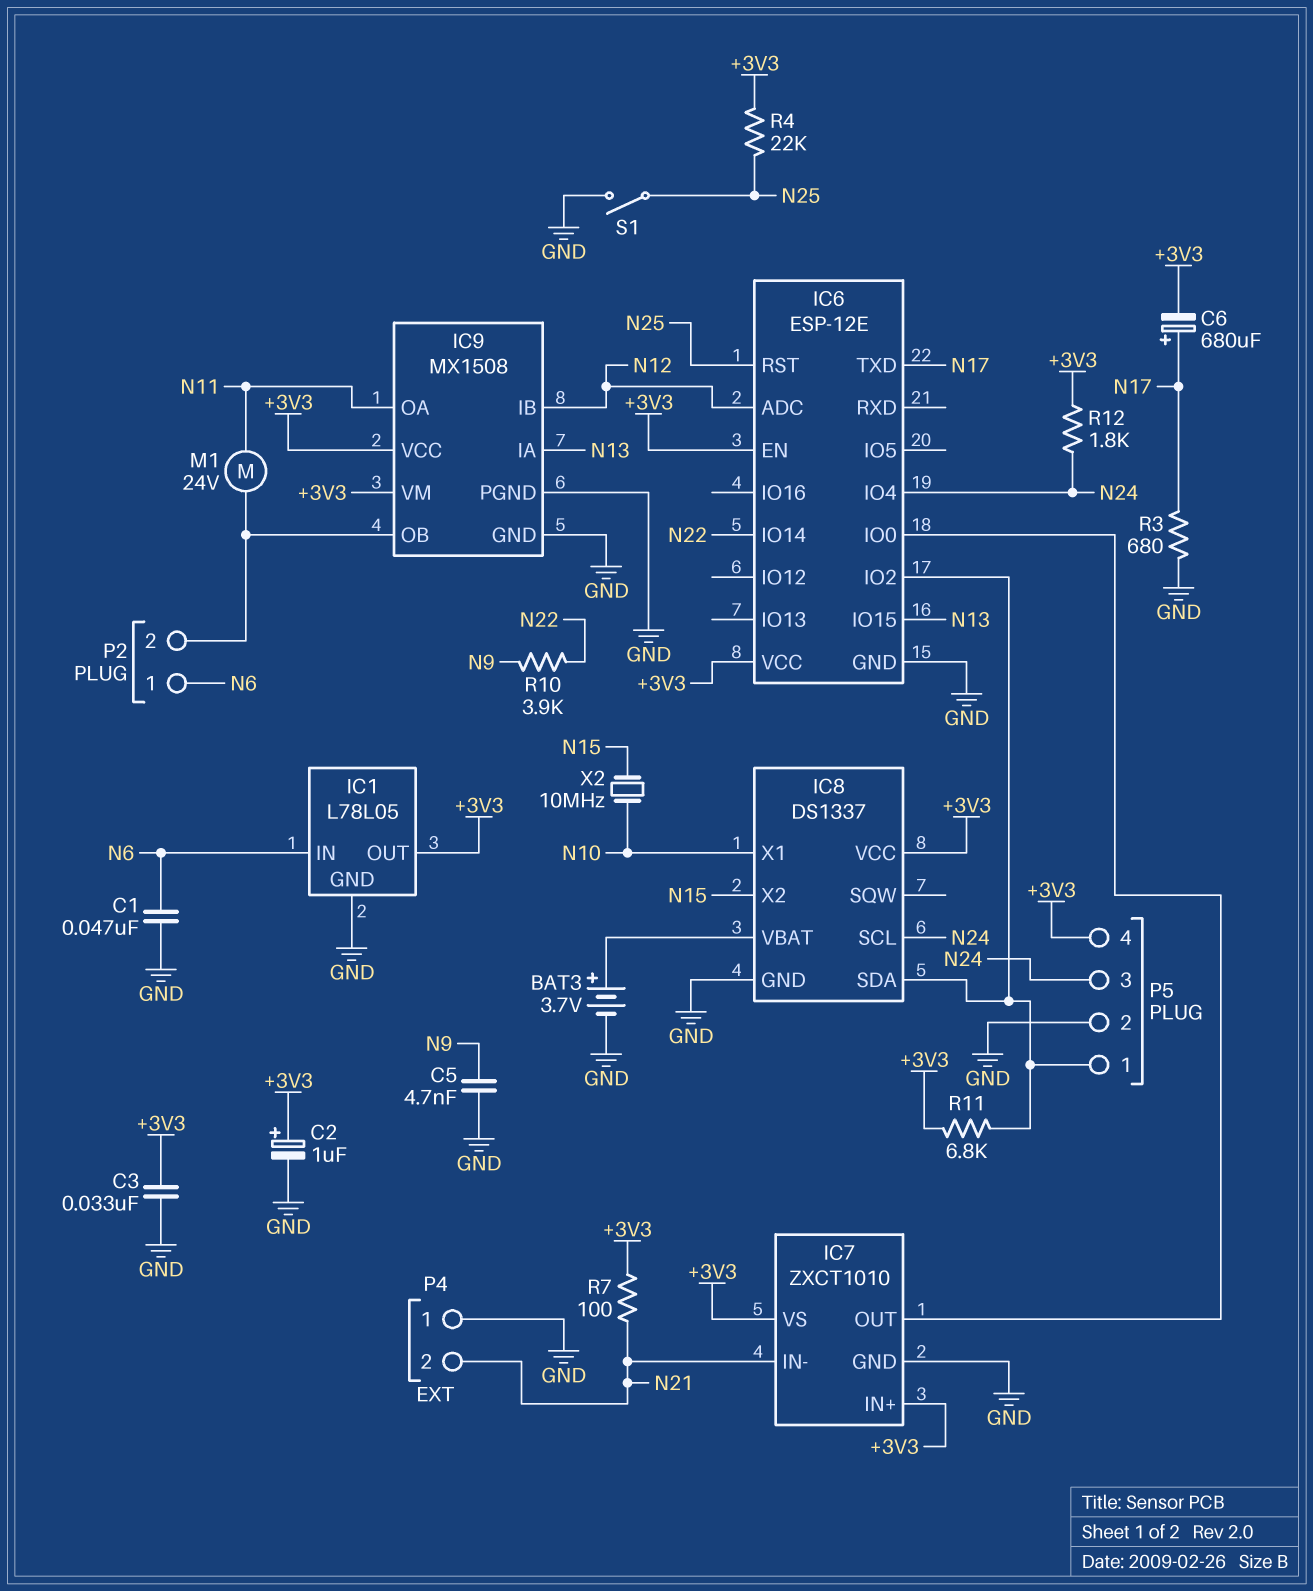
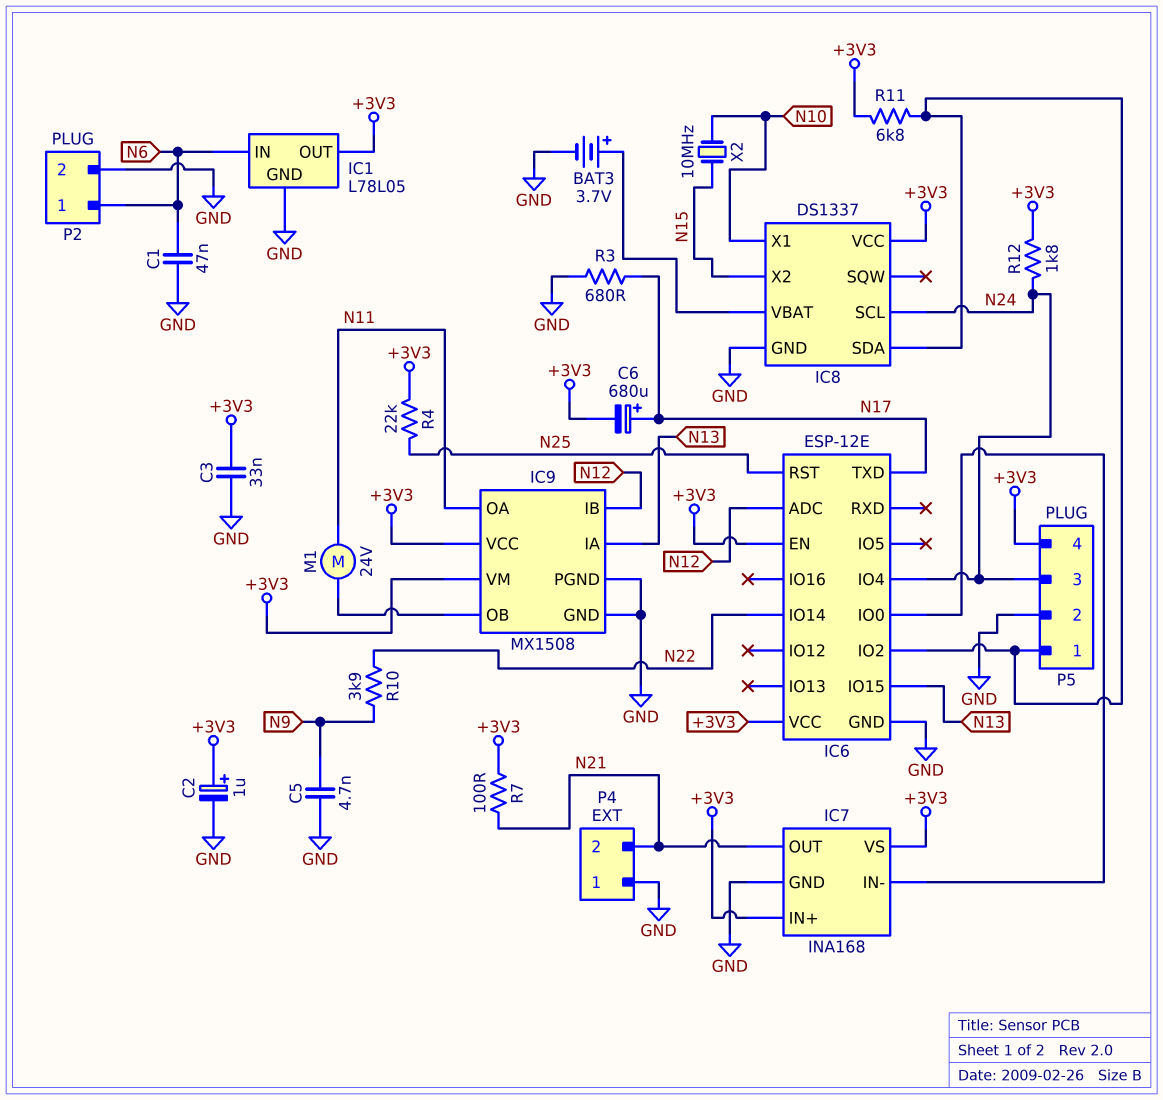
IC7: ZXCT1010 -> INA168
IC7 pin IN-: N21 -> IC6/IO0
IC7 pin OUT: IC6/IO0 -> N21
P2 pin 2: IC9/OB -> GND
S1: switch (GND, N25) -> none

